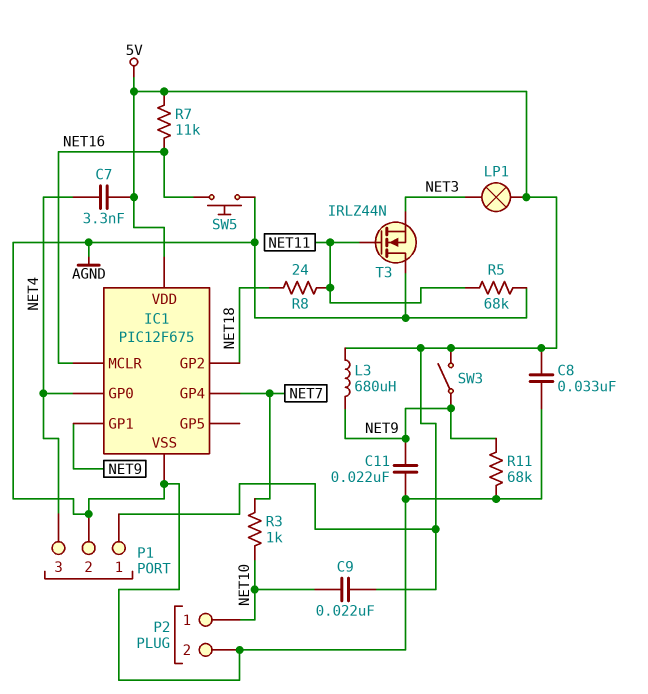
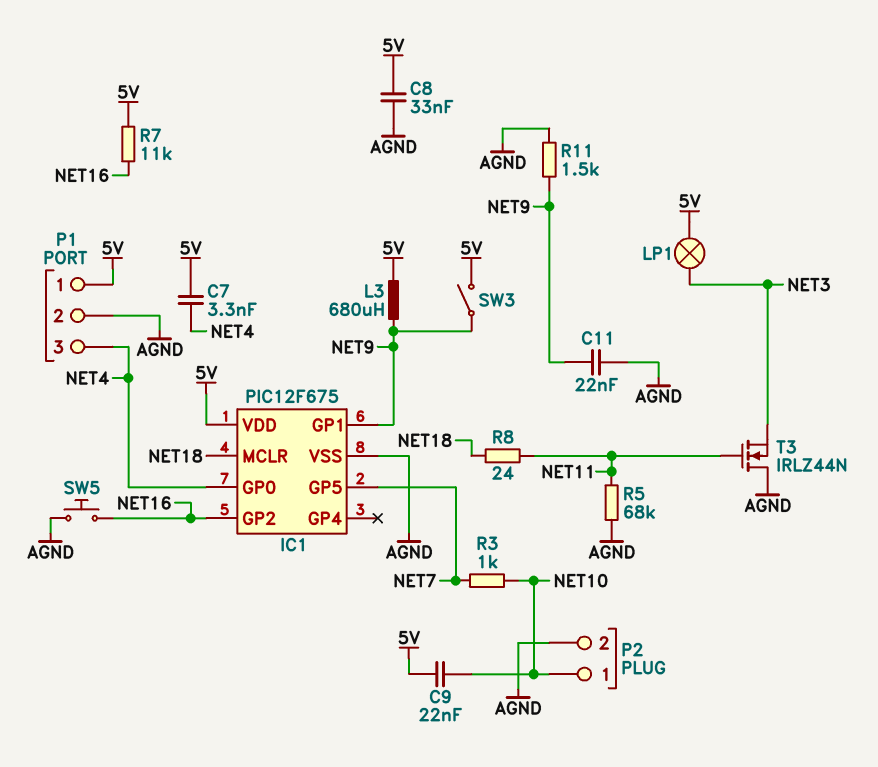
IC1 pin GP2: NET18 -> NET16
IC1 pin GP4: NET7 -> none
IC1 pin GP5: none -> NET7
IC1 pin MCLR: NET16 -> NET18
R11: 68k (AGND, NET9) -> 1.5k (AGND, NET9)

